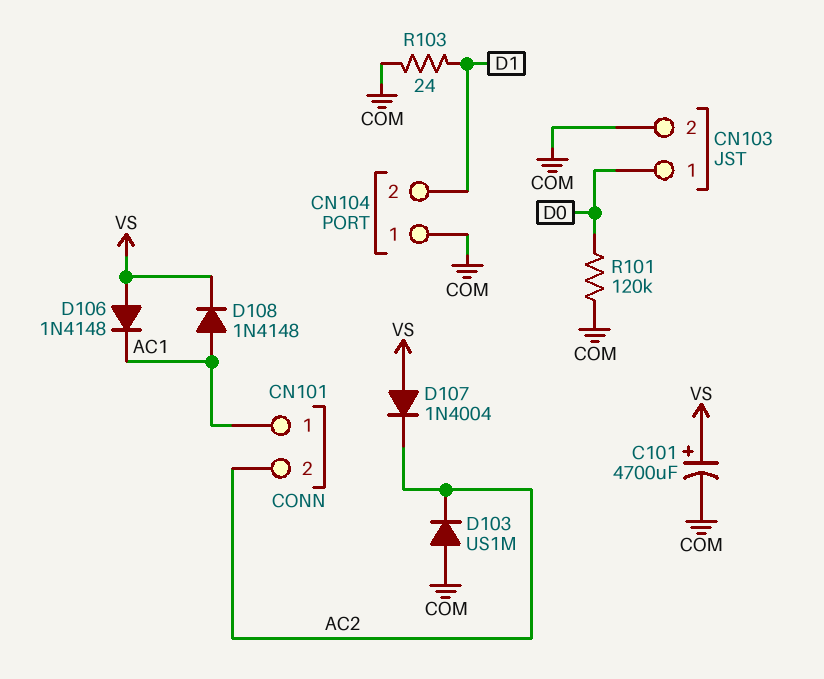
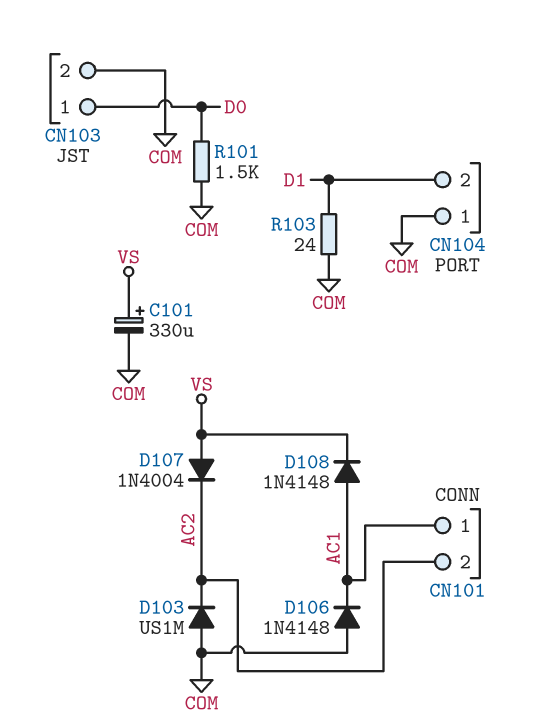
C101: 4700uF (plus VS, minus COM) -> 330uF (plus VS, minus COM)
D106: diode 1N4148 (A VS, K AC1) -> diode 1N4148 (A COM, K AC1)
R101: 120k (COM, D0) -> 1.5k (COM, D0)

